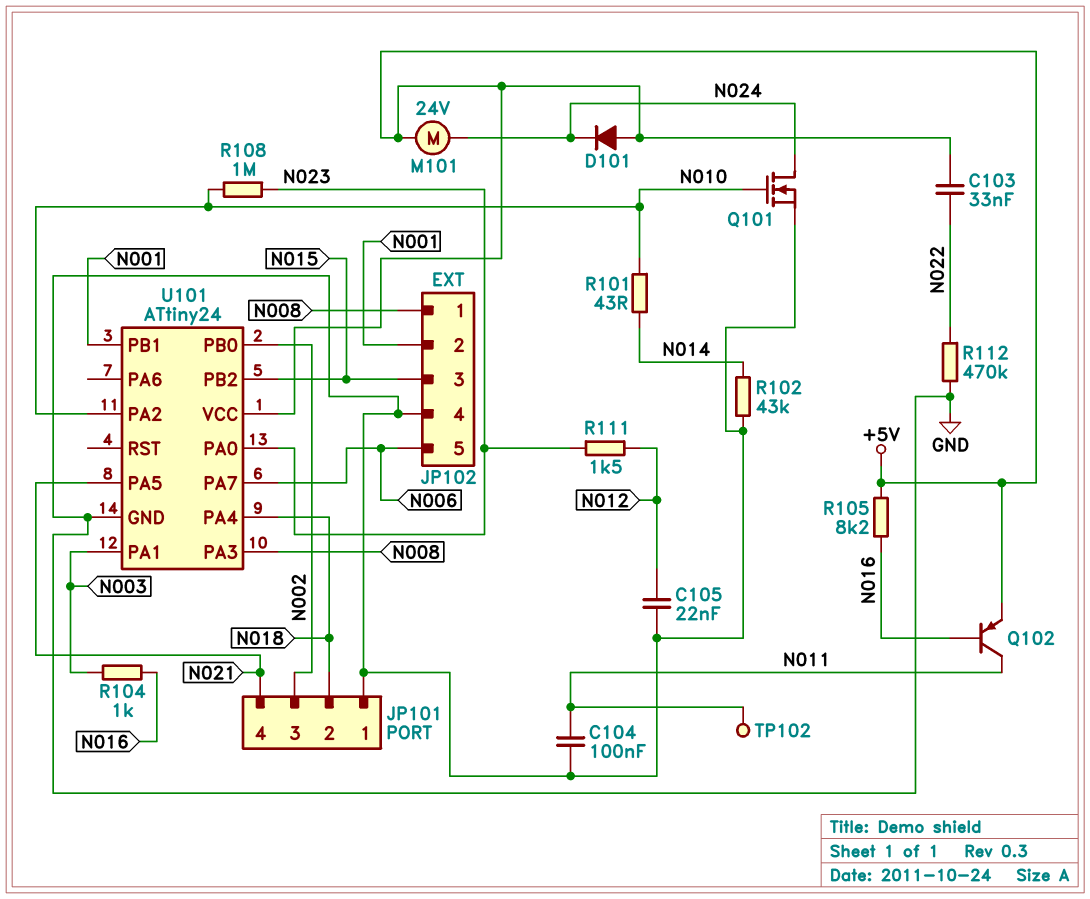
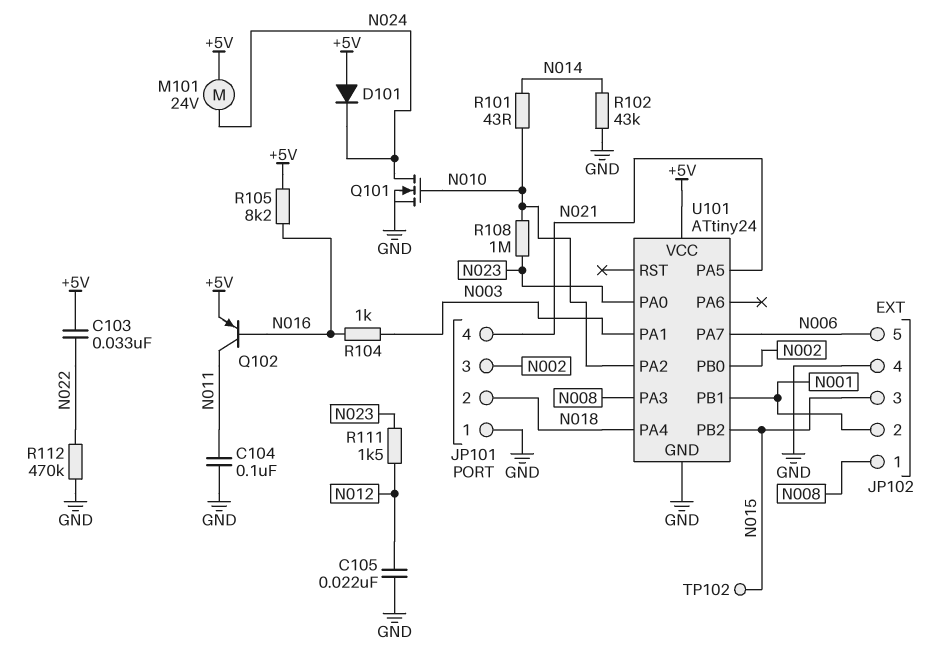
TP102: test point (N011) -> test point (N015)

